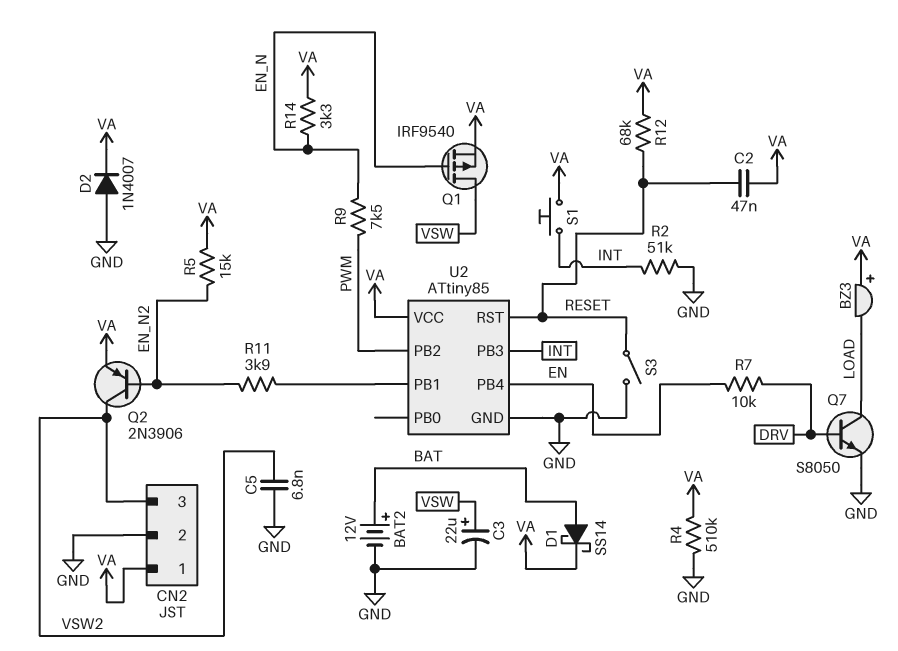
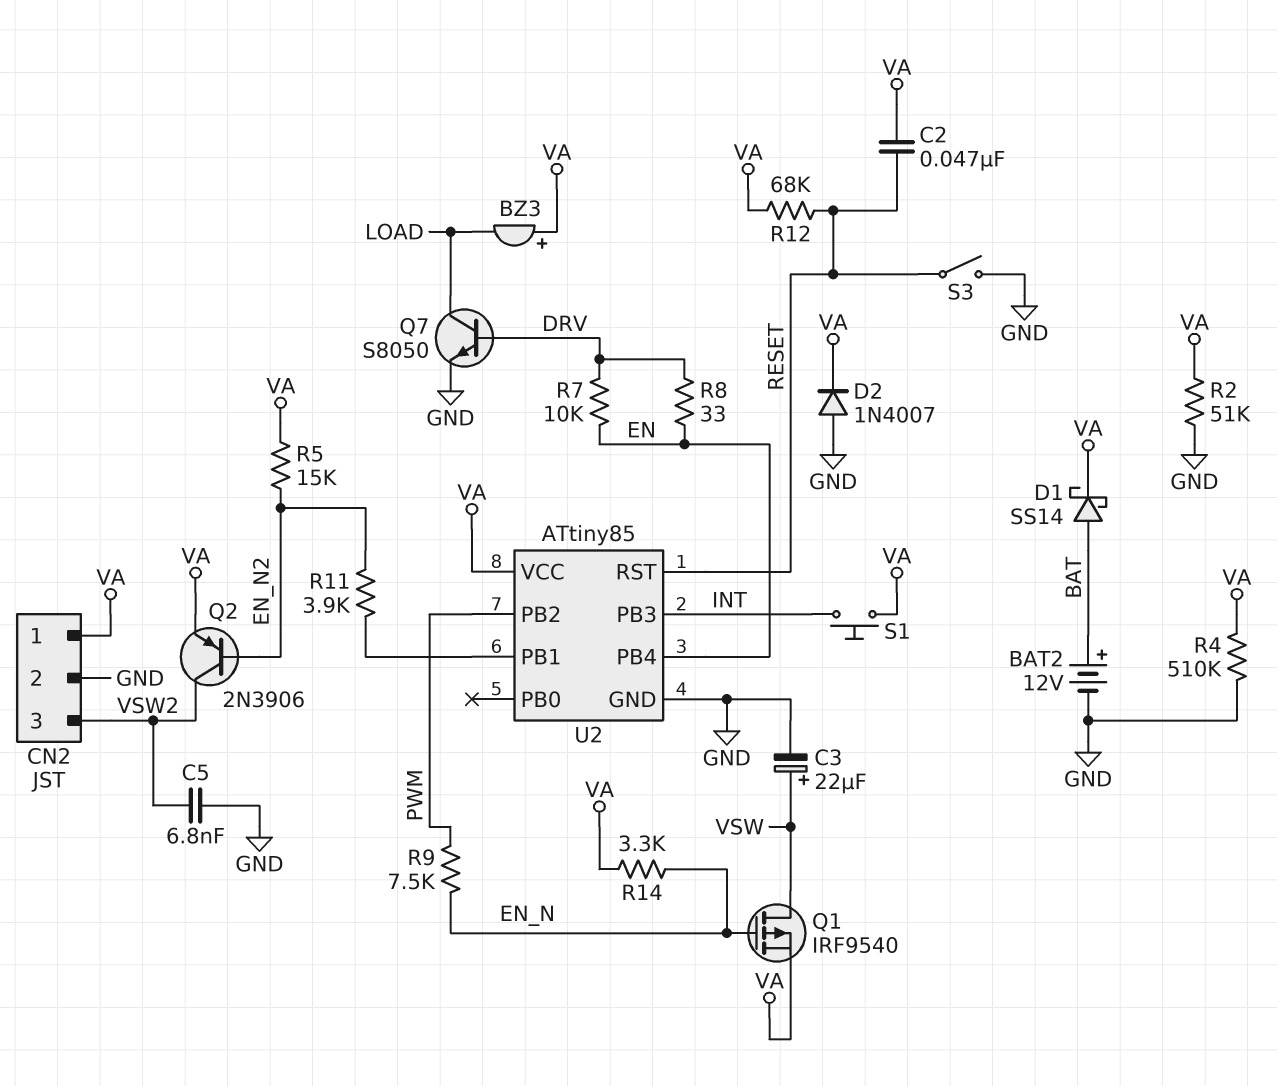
R2: 51k (GND, INT) -> 51k (GND, VA)
R8: none -> 33 (DRV, EN)

